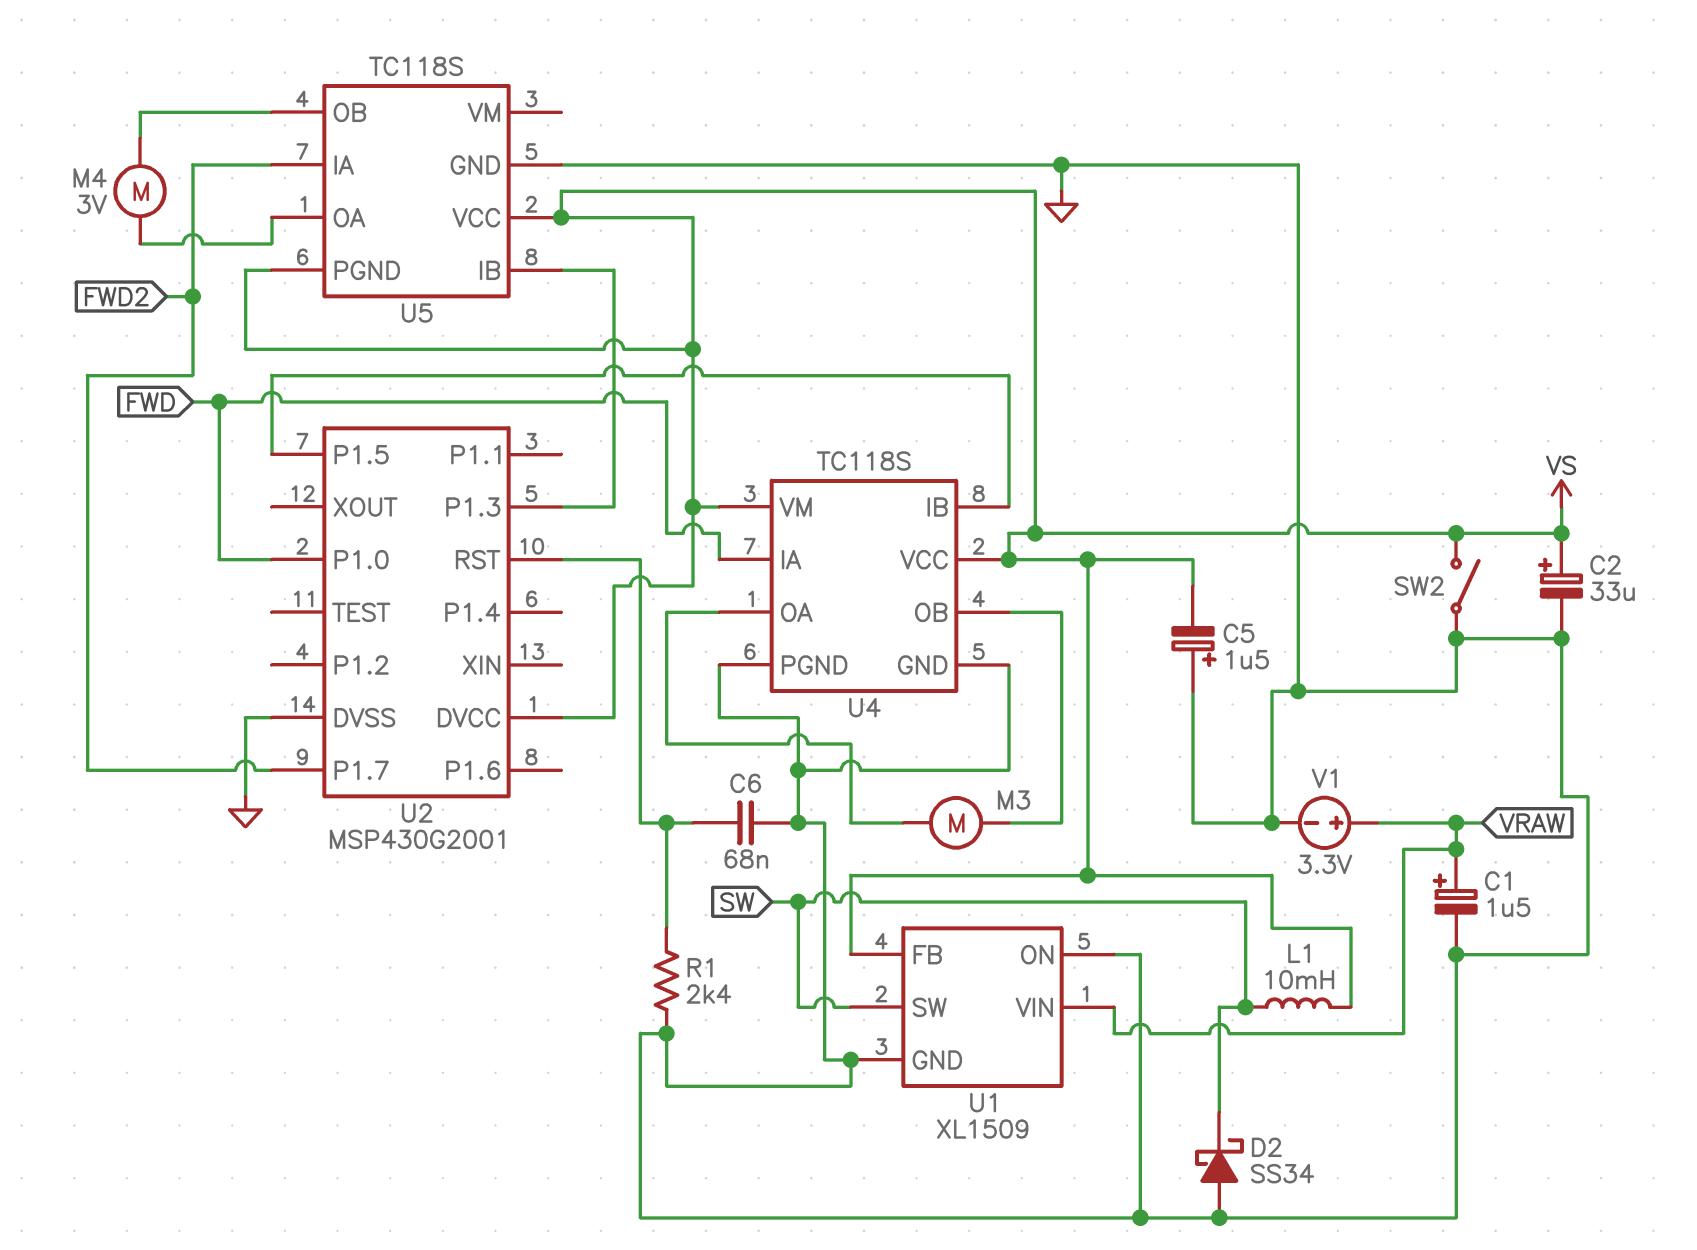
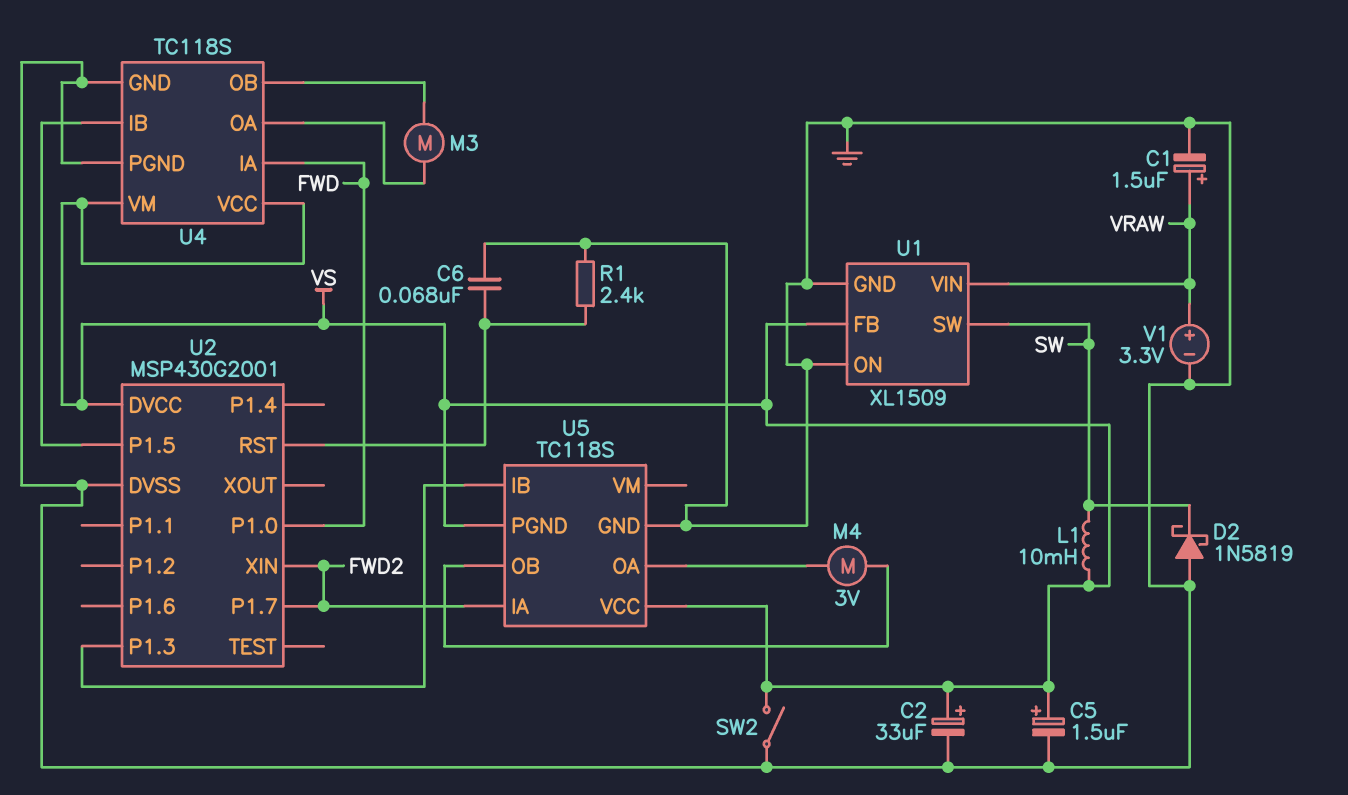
C5: 1.5uF (plus GND, minus VS) -> 1.5uF (plus VS, minus GND)
D2: schottky SS34 (A GND, K SW) -> schottky 1N5819 (A GND, K SW)
U2 pin XIN: none -> FWD2

